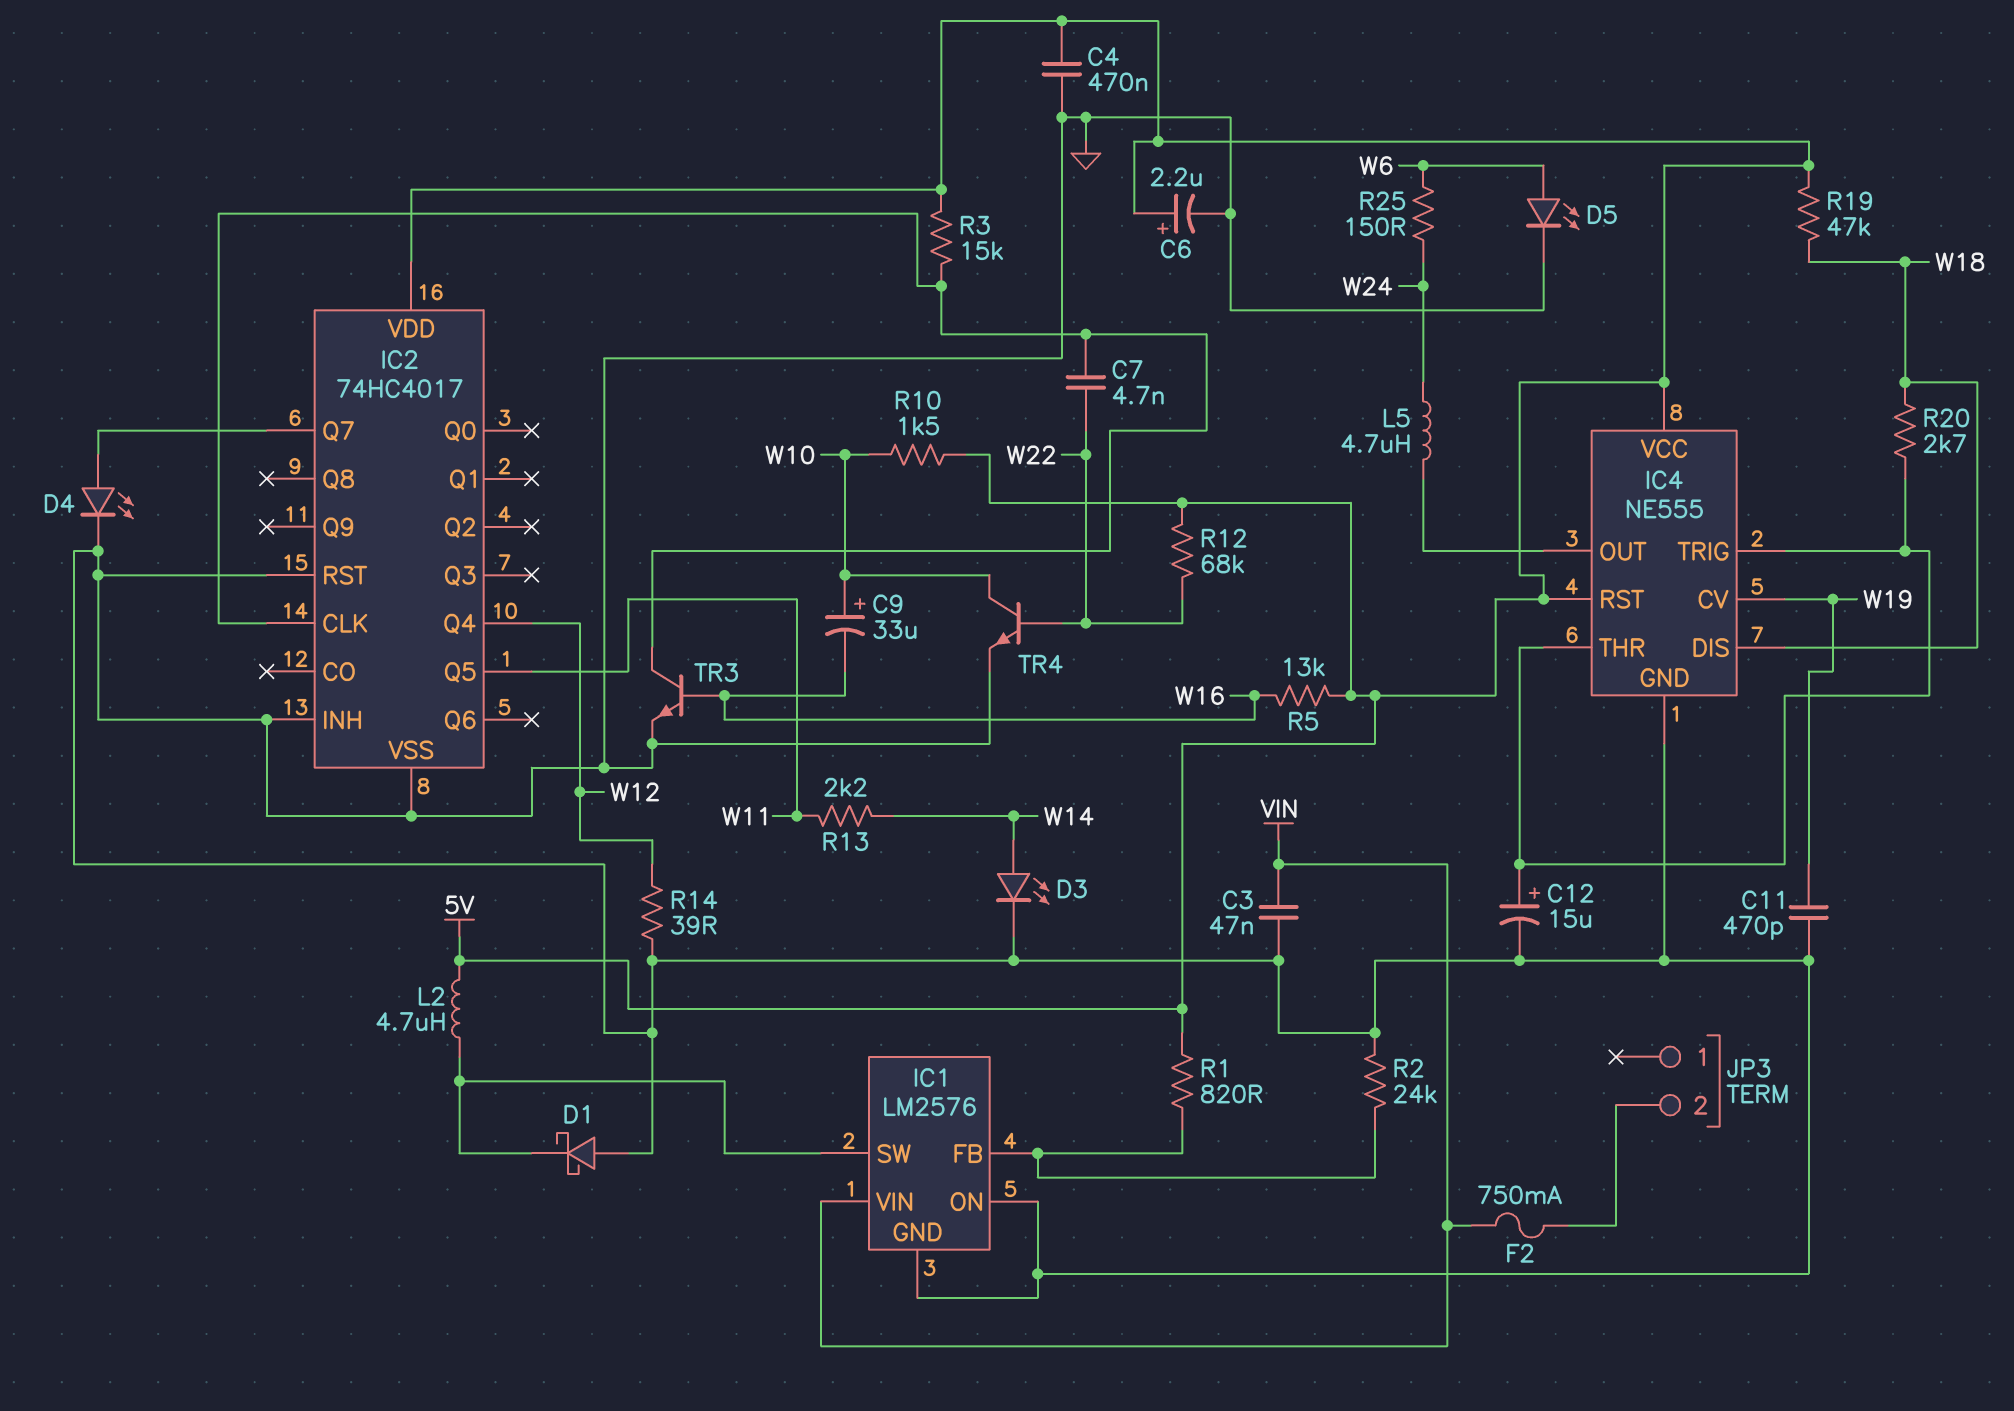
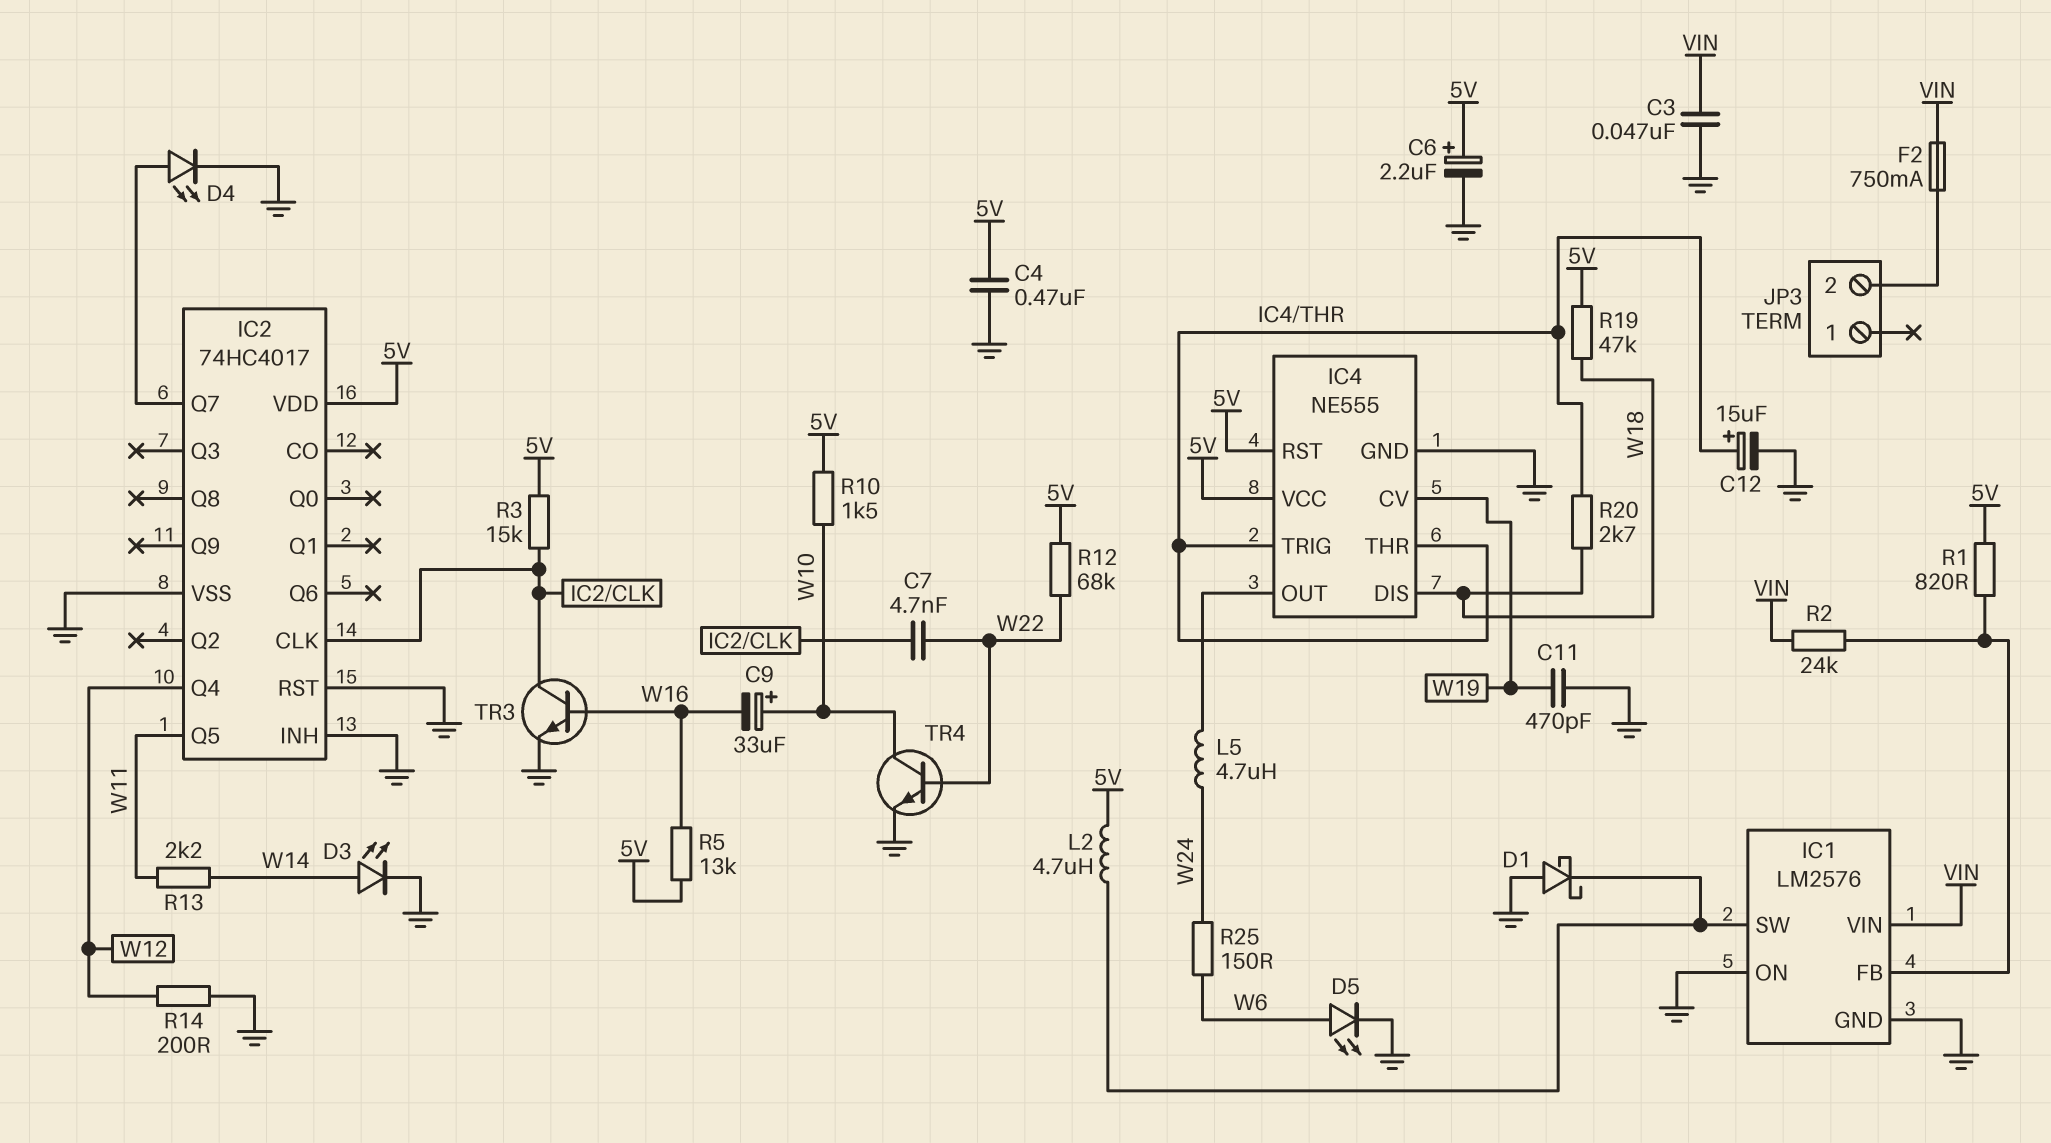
R2: 24k (GND, IC1/FB) -> 24k (IC1/FB, VIN)
R14: 39 (GND, W12) -> 200 (GND, W12)

